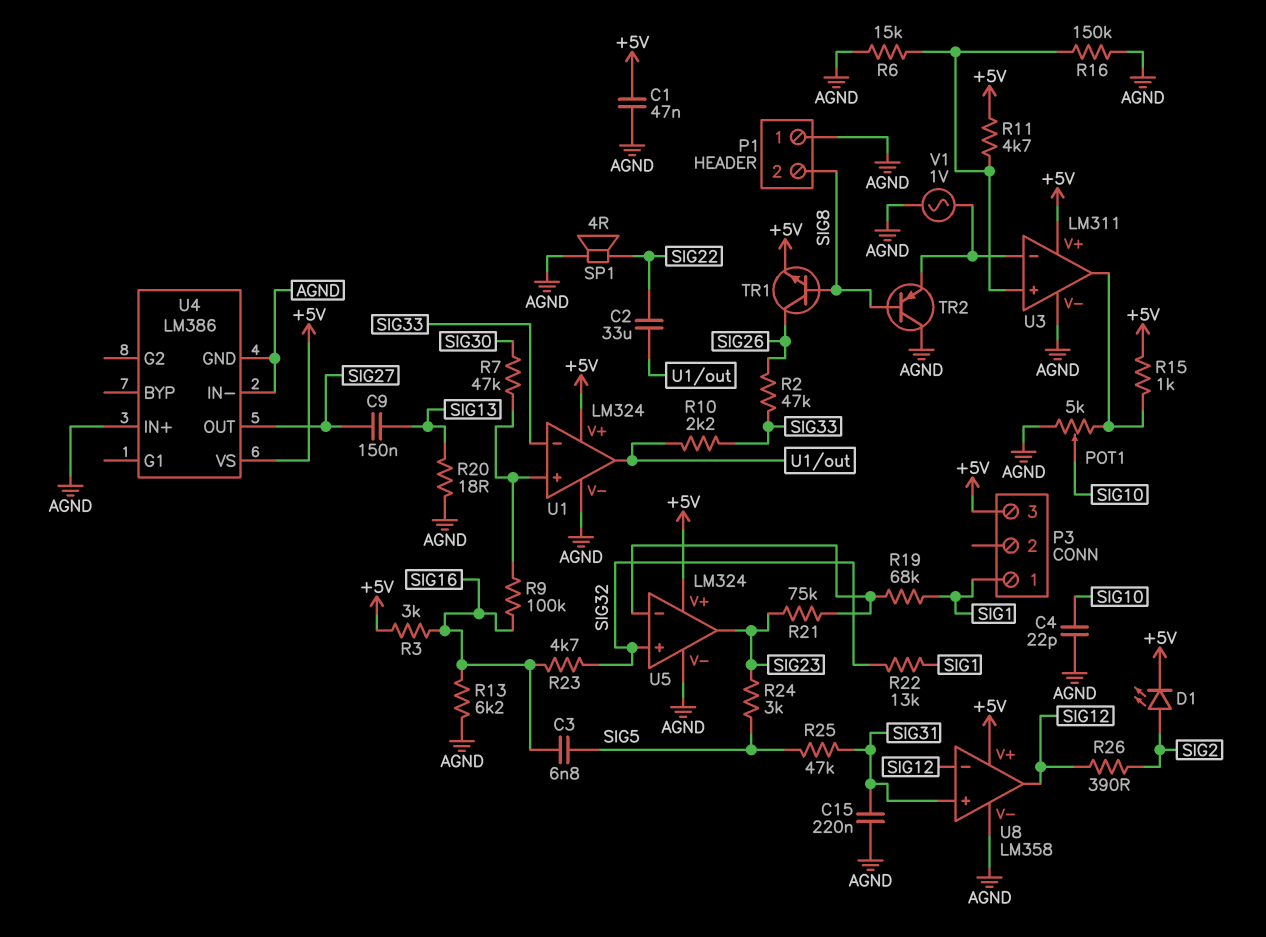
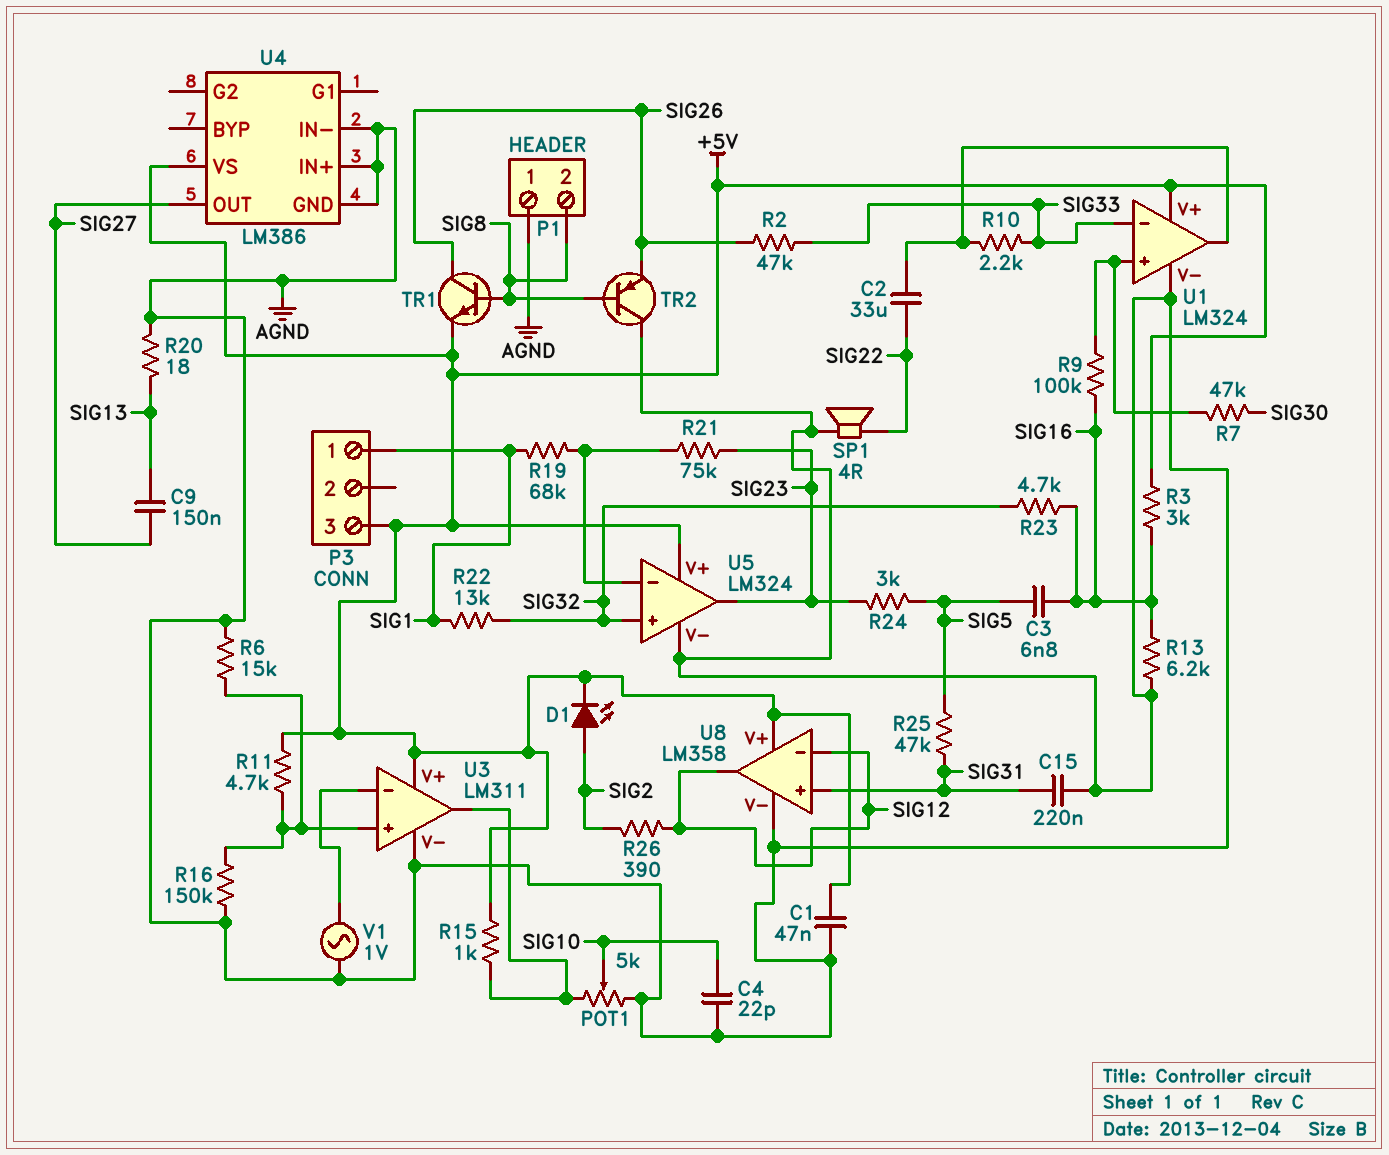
TR2: PNP (B SIG8, C AGND, E U3/in-) -> PNP (B SIG8, C AGND, E SIG26)

